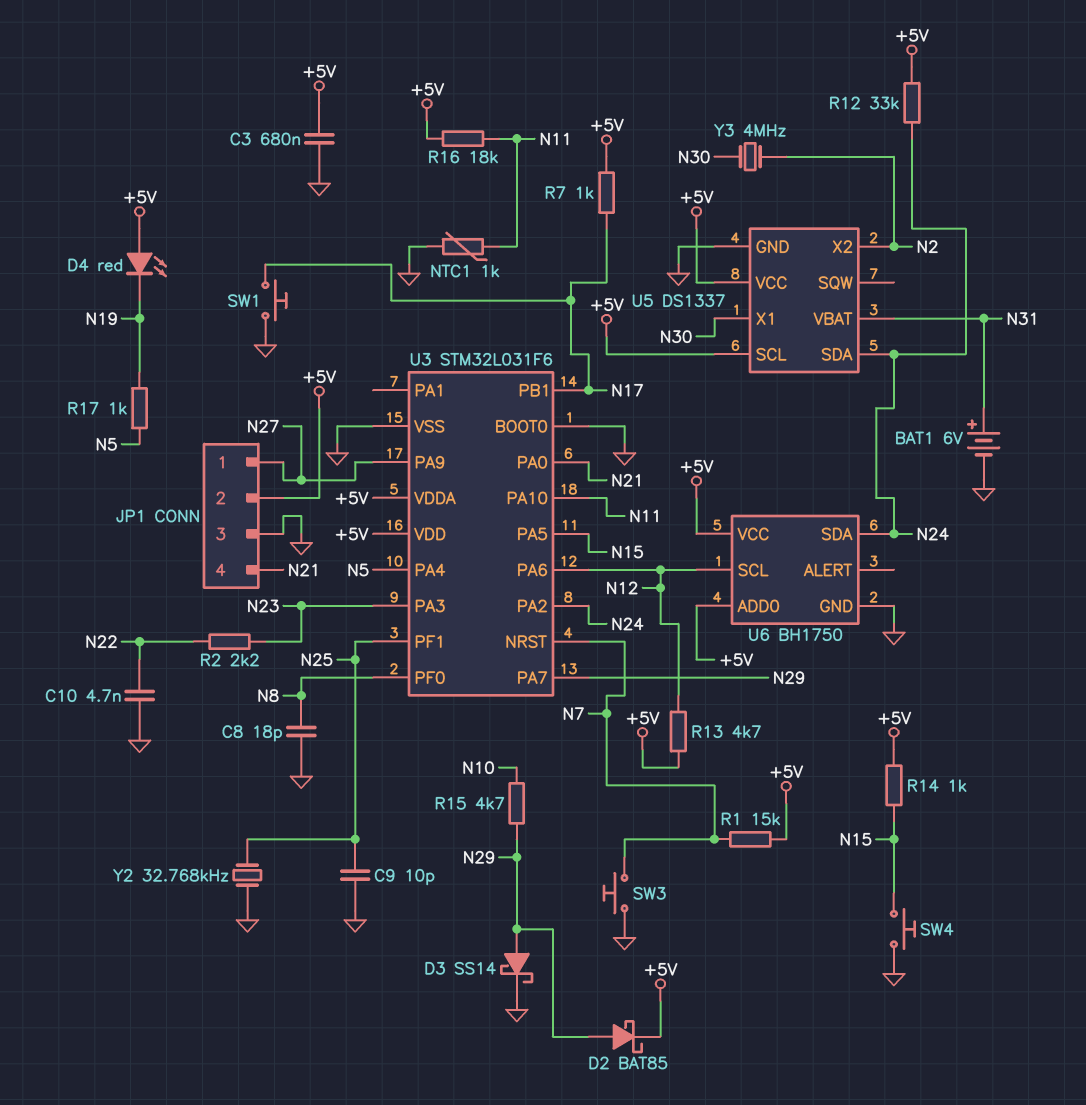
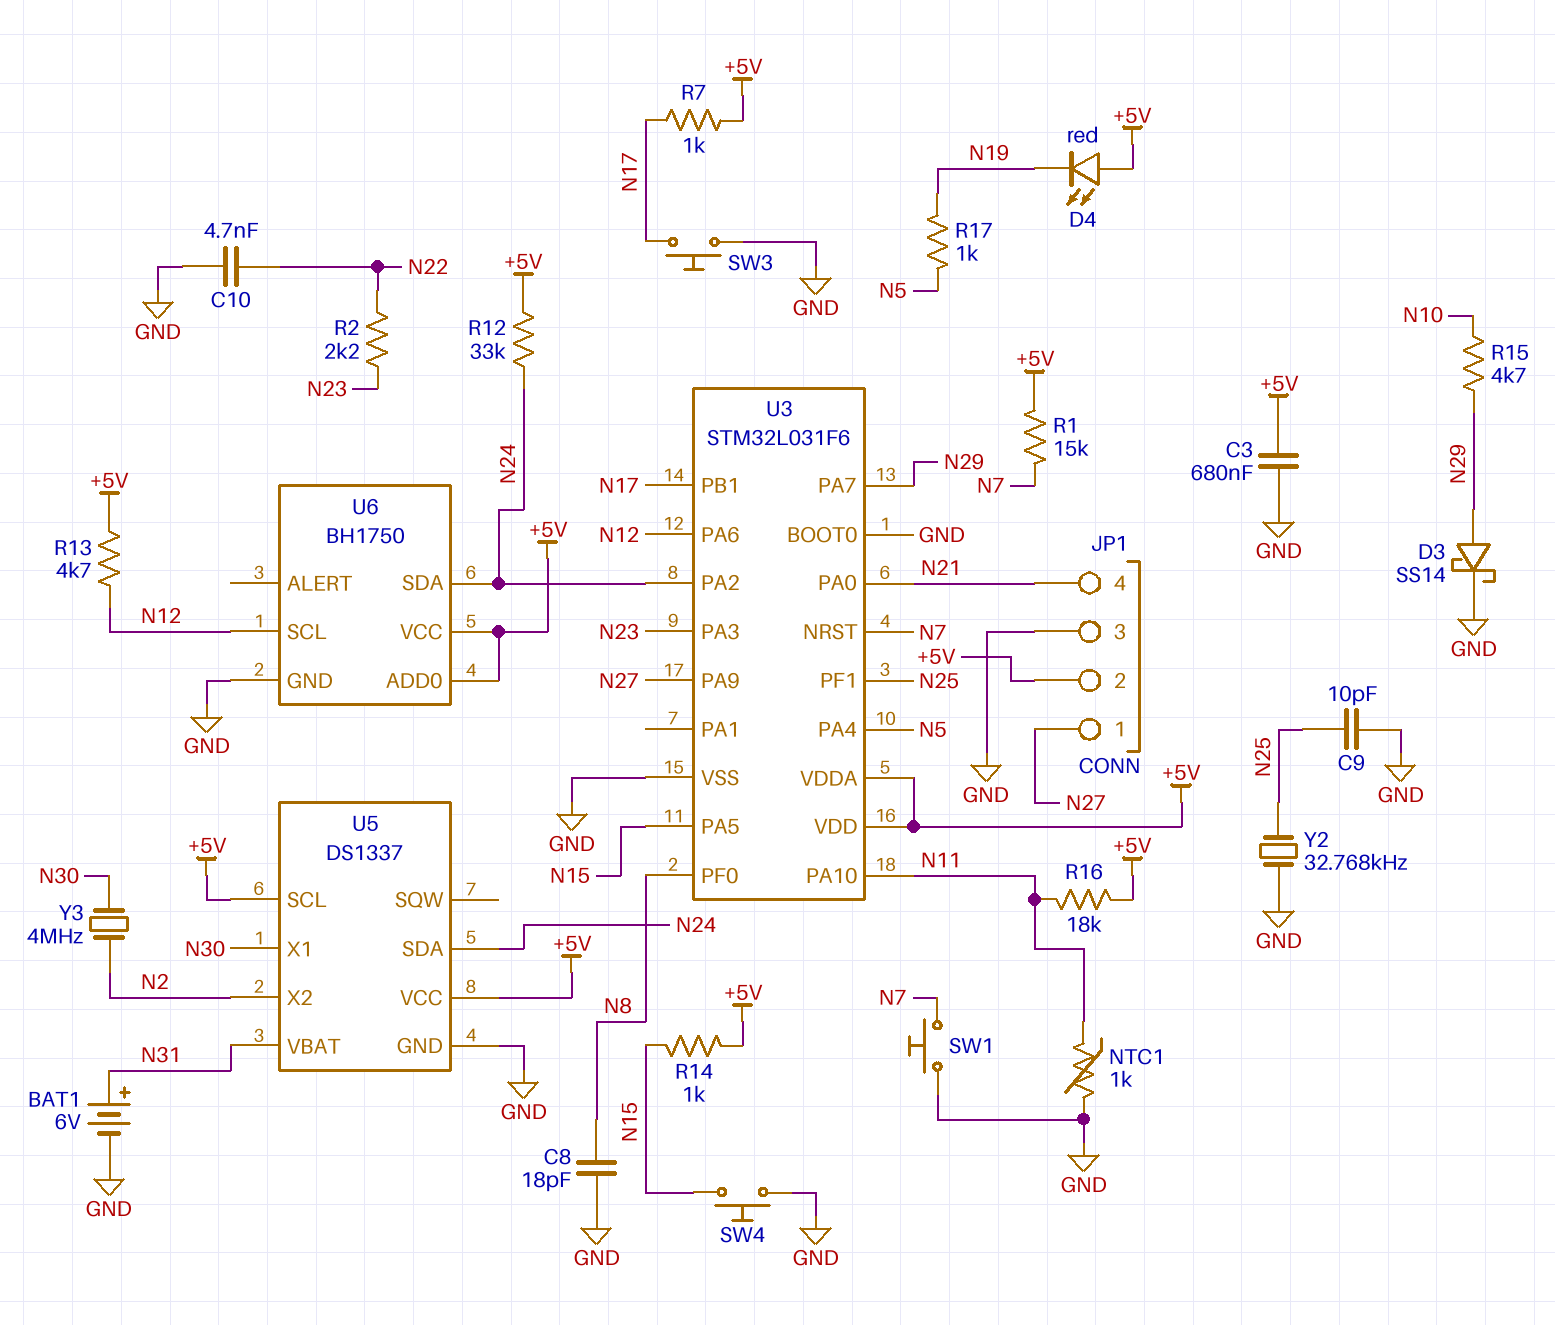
D2: schottky BAT85 (A N29, K +5V) -> none
SW1: button (GND, N17) -> button (GND, N7)
SW3: button (GND, N7) -> button (GND, N17)

